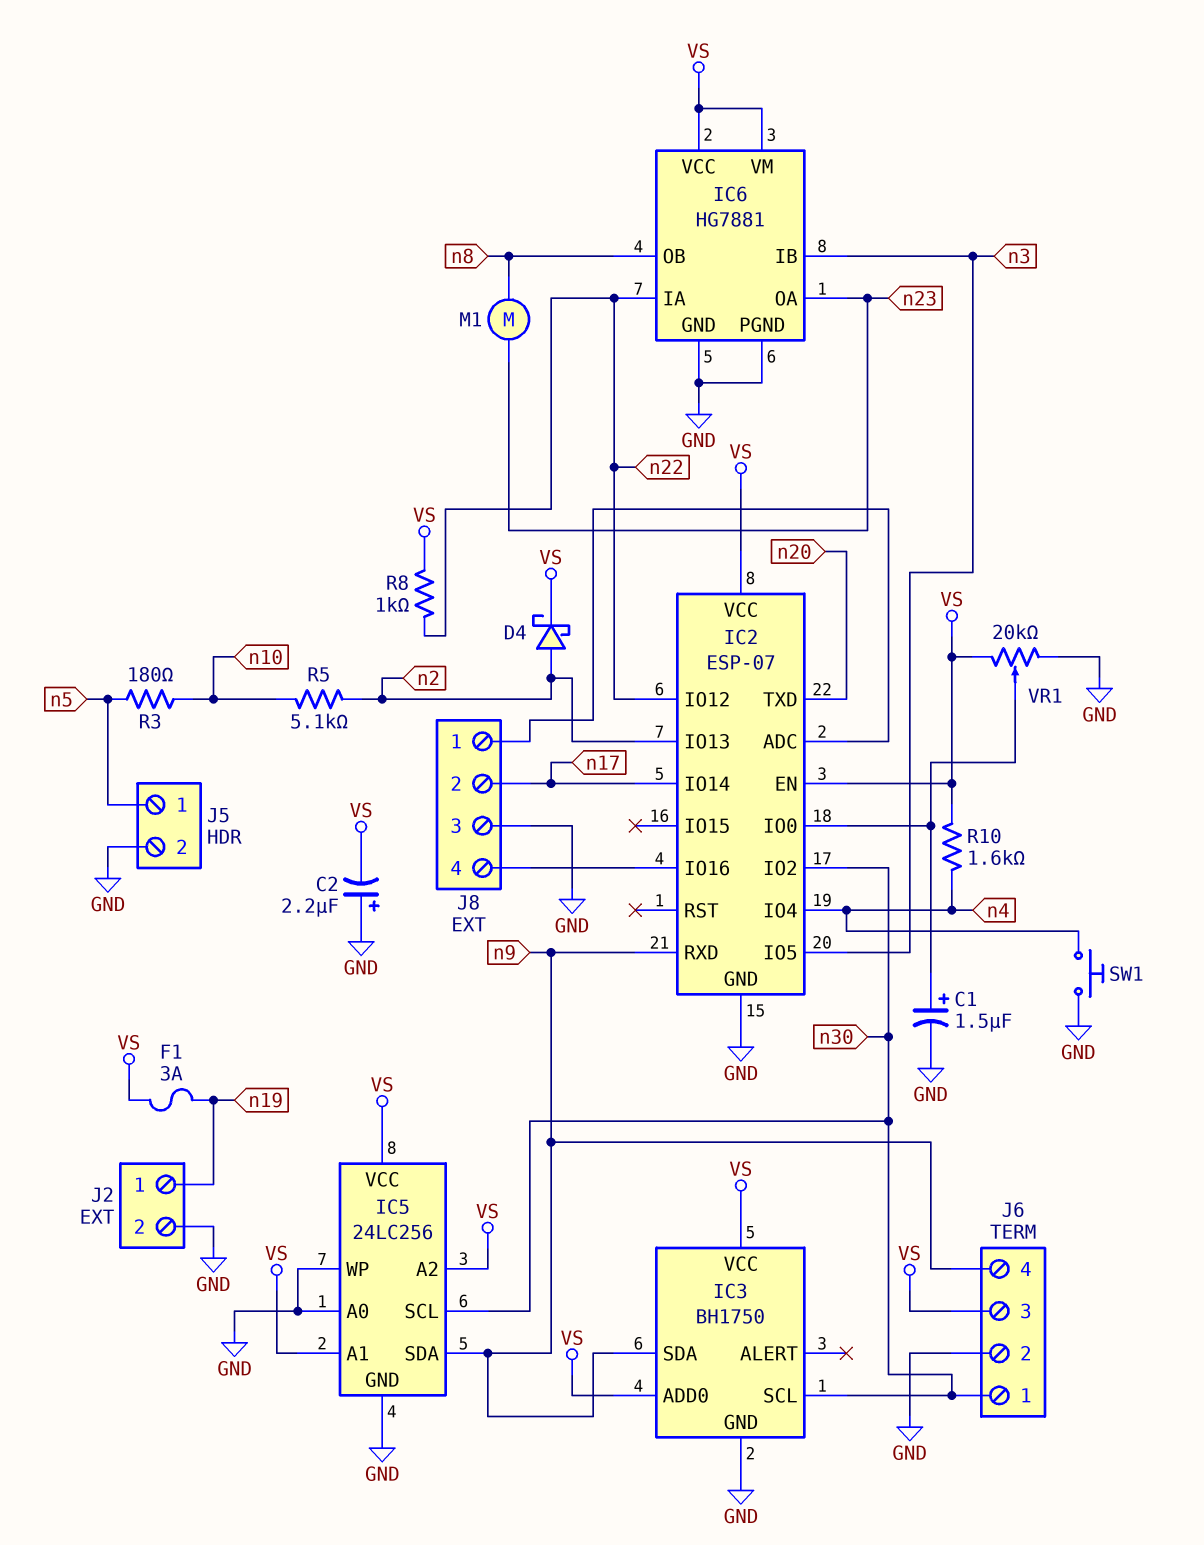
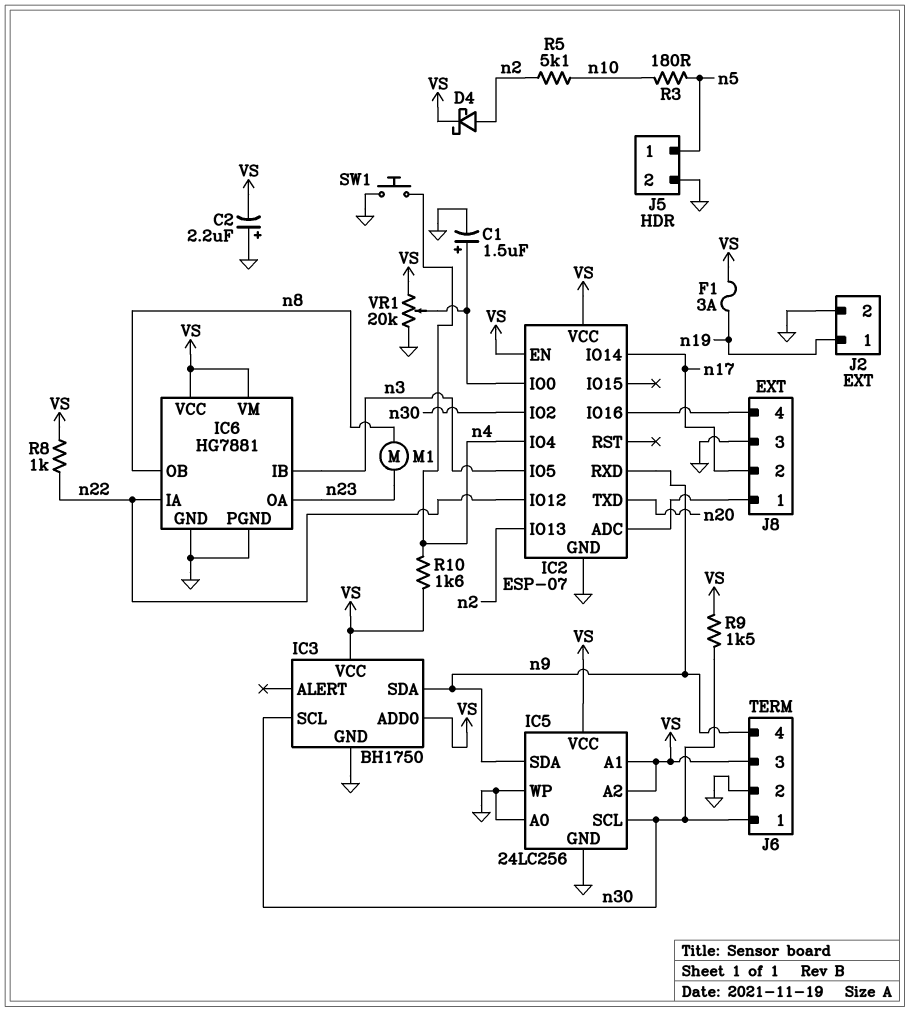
R9: none -> 1.5k (VS, n30)

